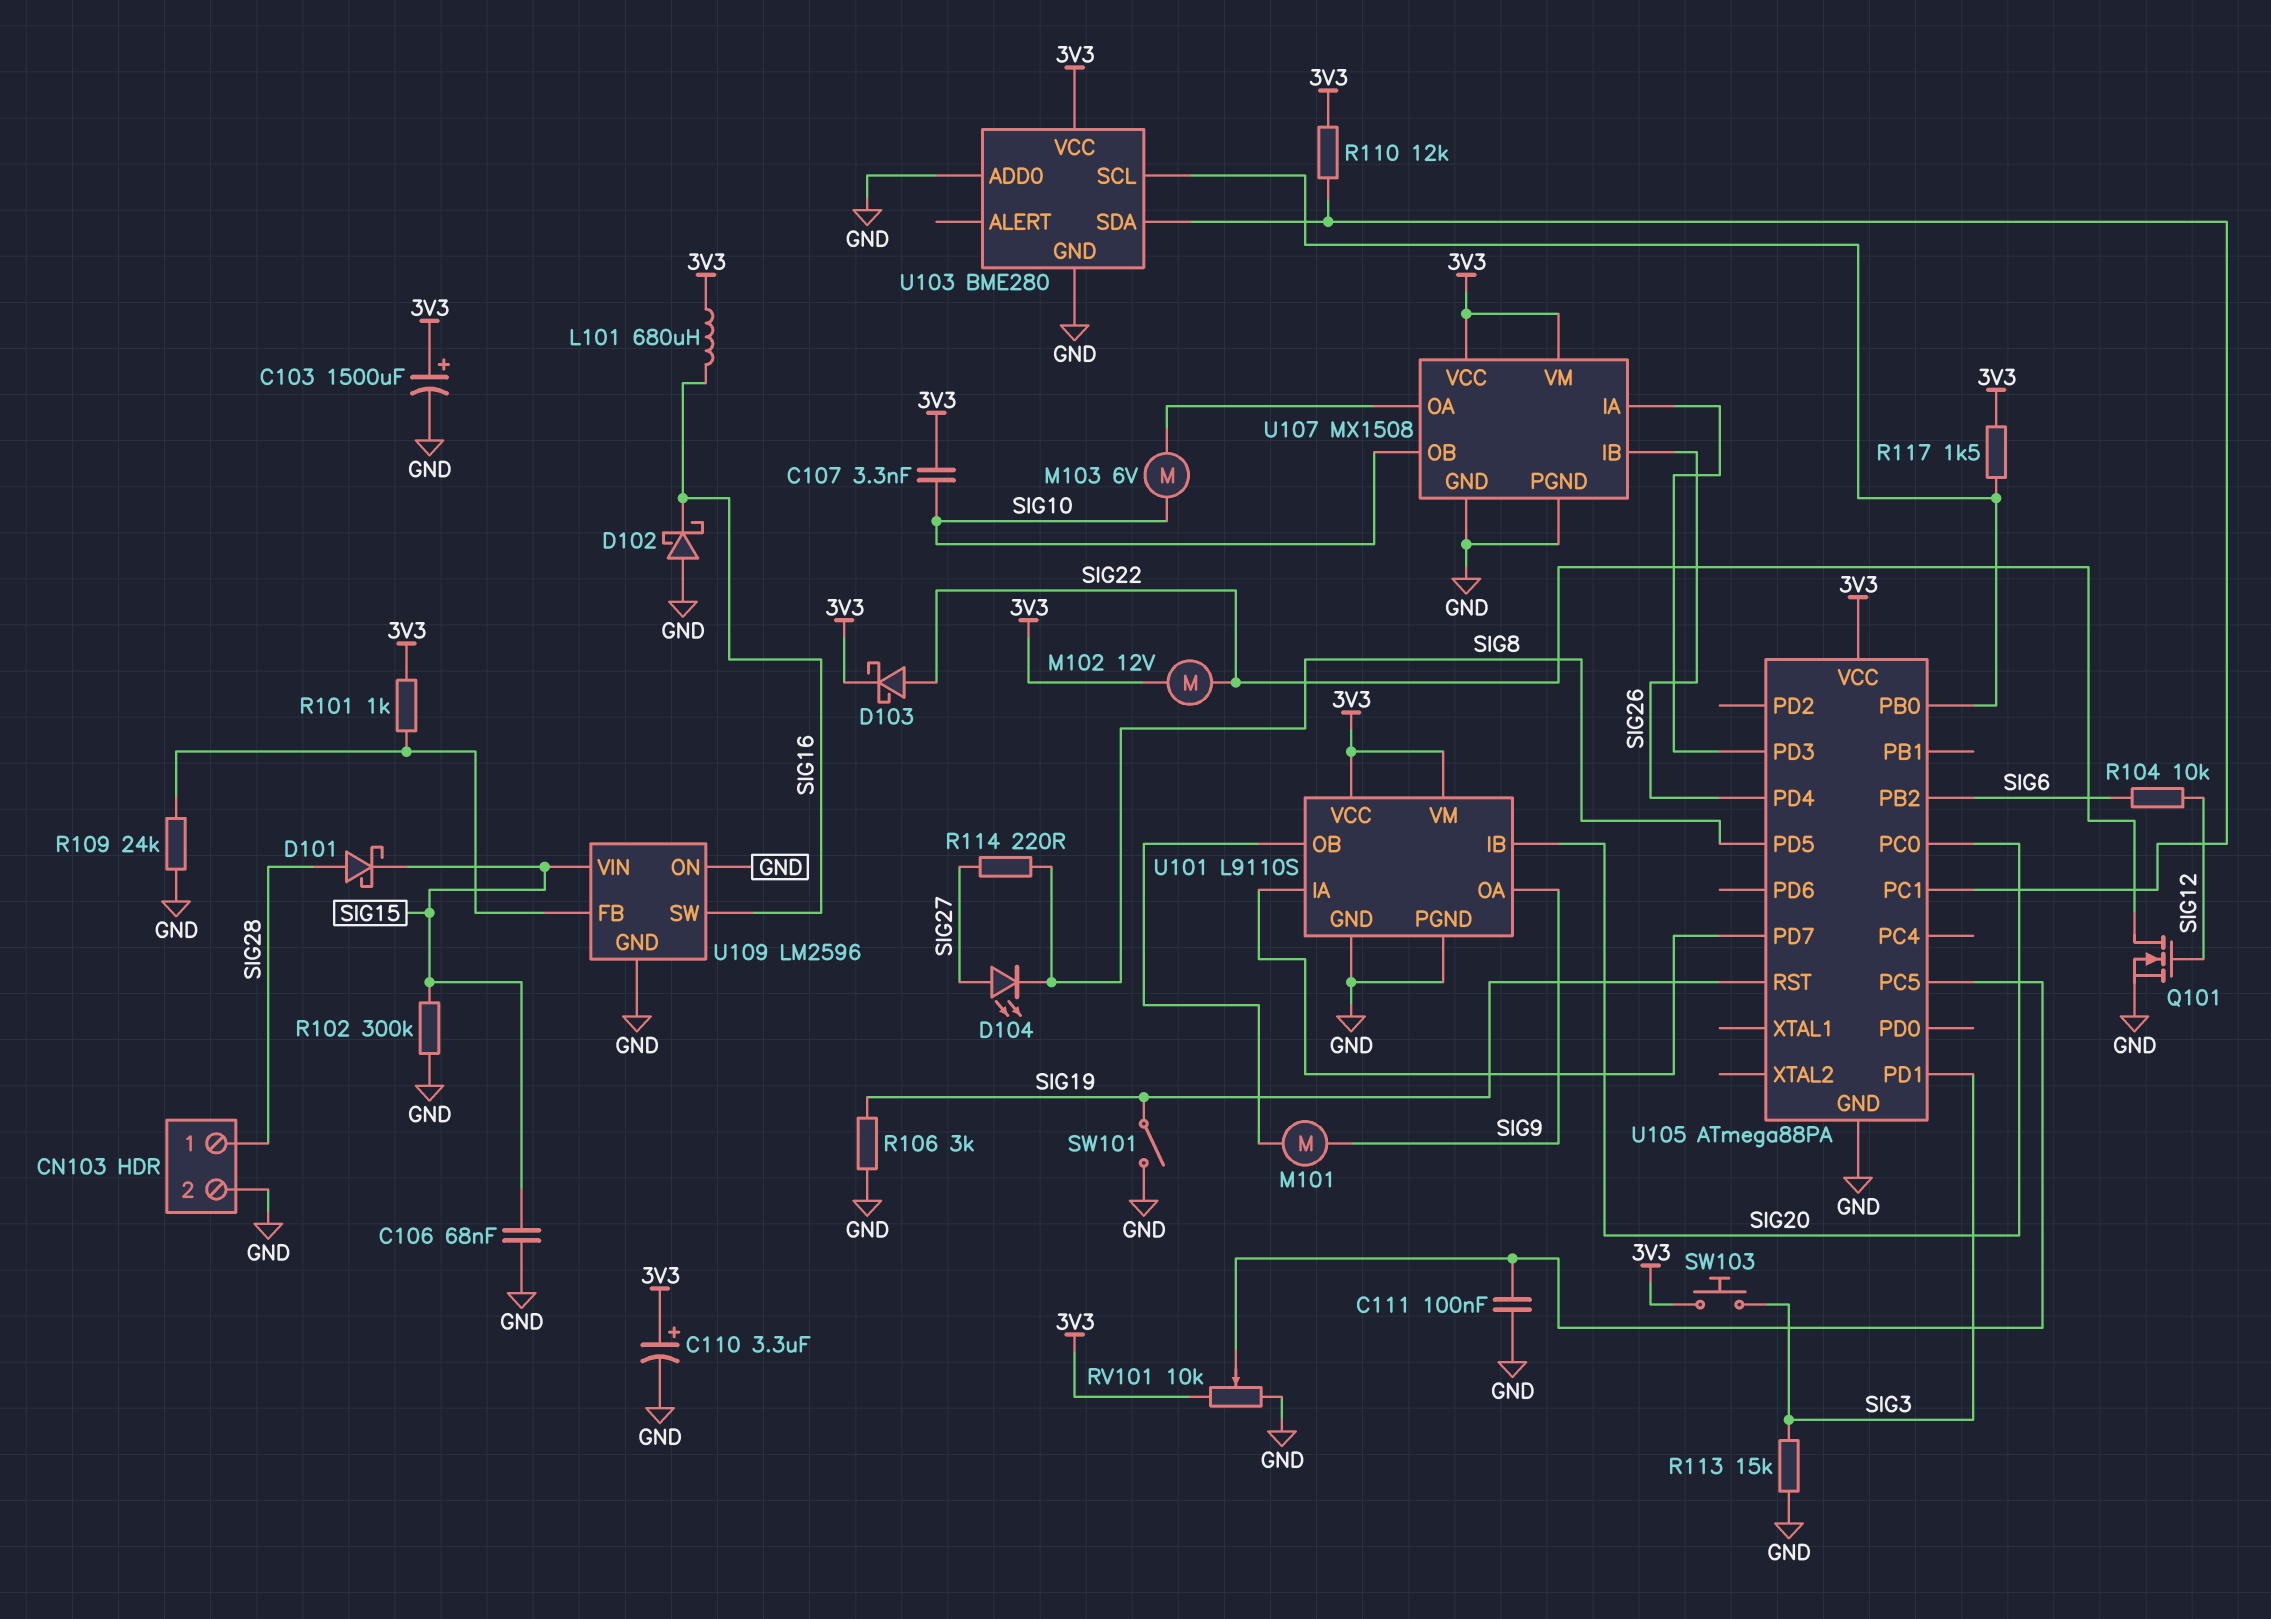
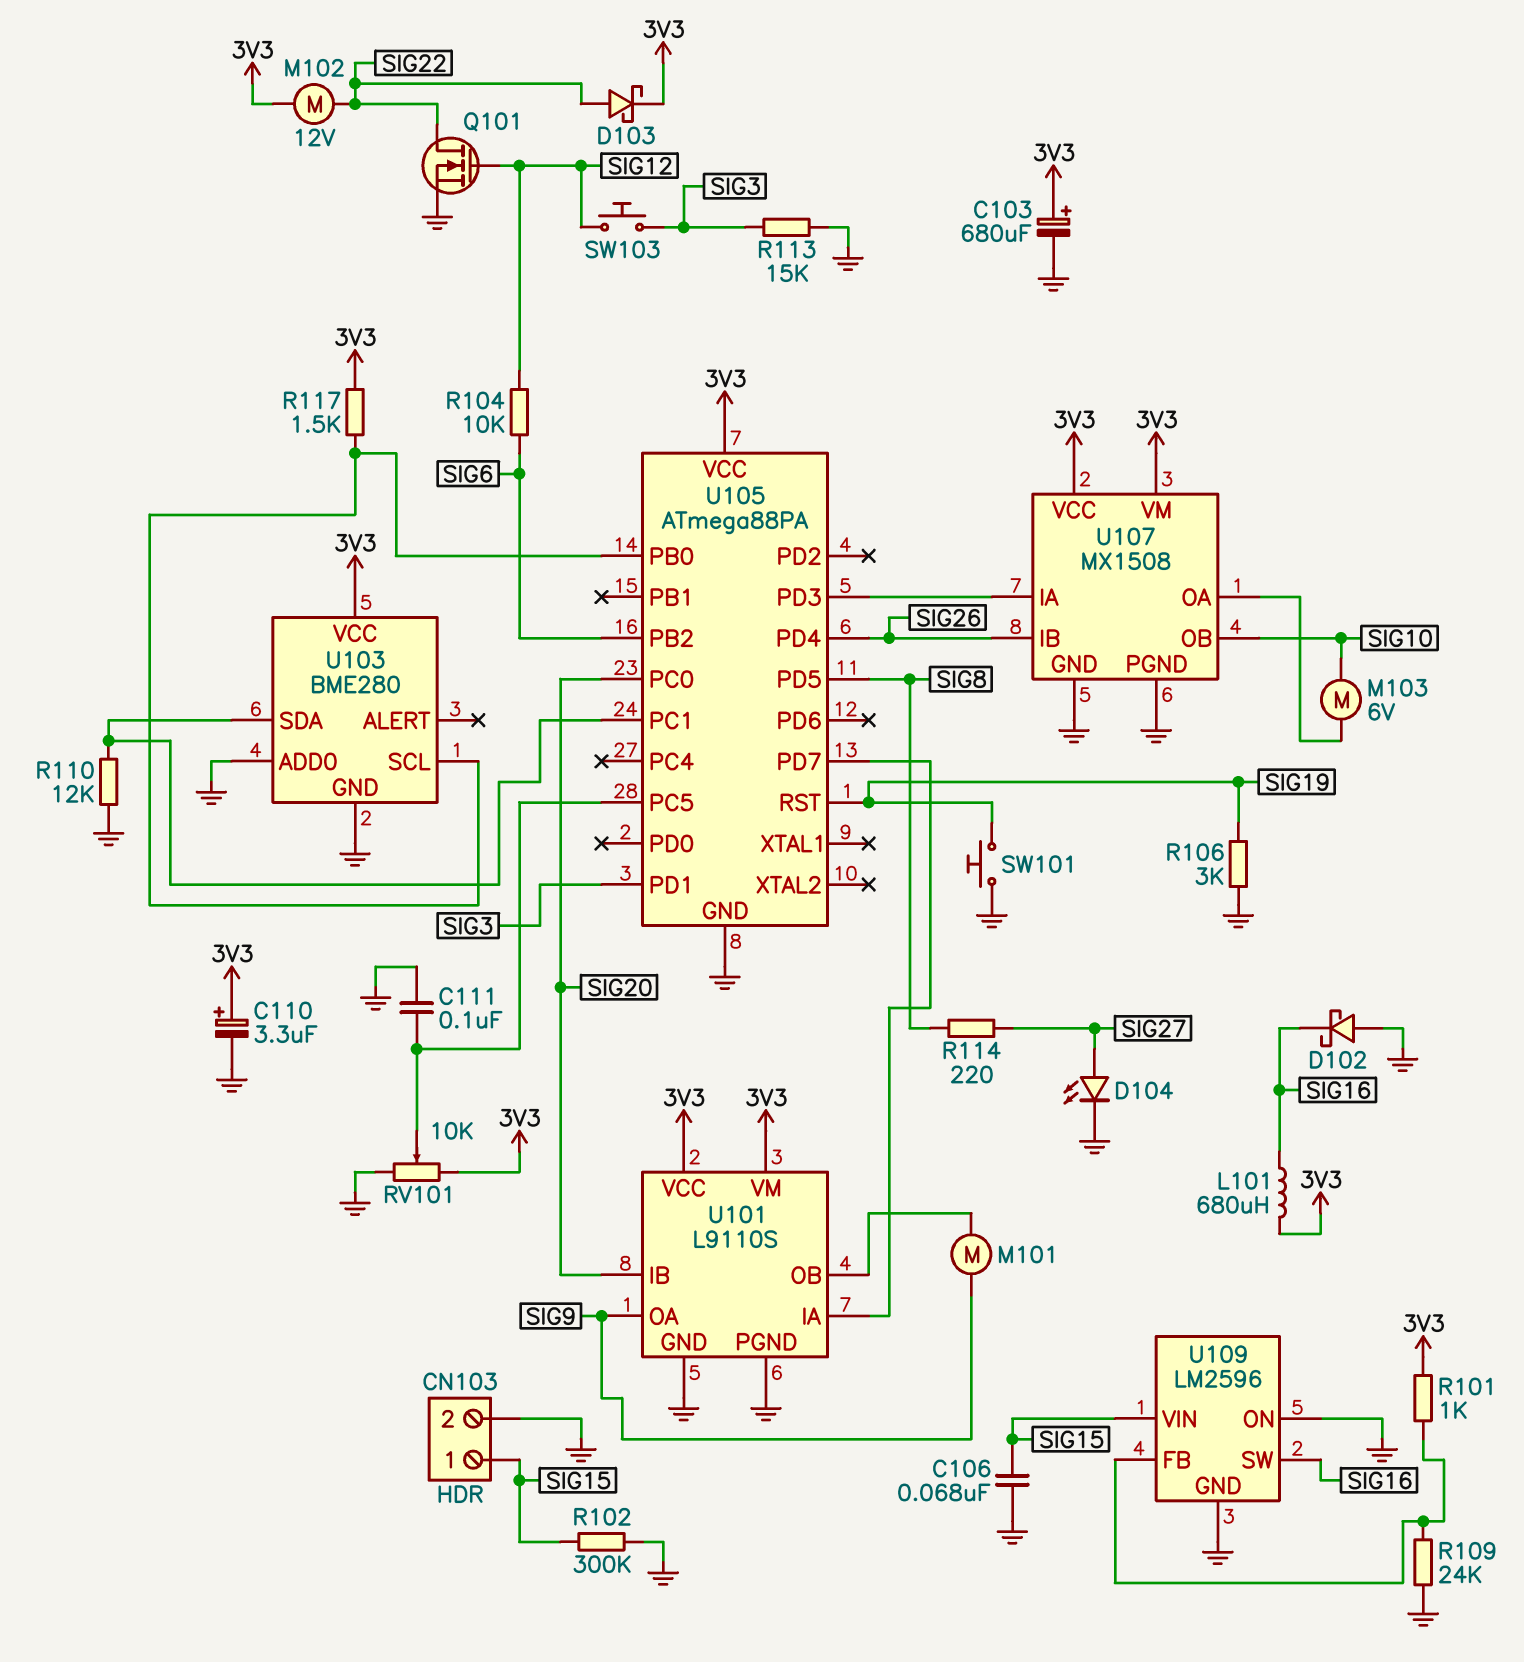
C103: 1500uF (plus 3V3, minus GND) -> 680uF (plus 3V3, minus GND)
C107: 3.3nF (3V3, SIG10) -> none
CN103 pin 1: SIG28 -> SIG15
D101: schottky (A SIG28, K SIG15) -> none
D104: LED (A SIG27, K SIG8) -> LED (A SIG27, K GND)
R110: 12k (3V3, U103/SDA) -> 12k (GND, U103/SDA)
SW101: switch (GND, SIG19) -> button (GND, SIG19)
SW103: button (3V3, SIG3) -> button (SIG3, SIG12)

